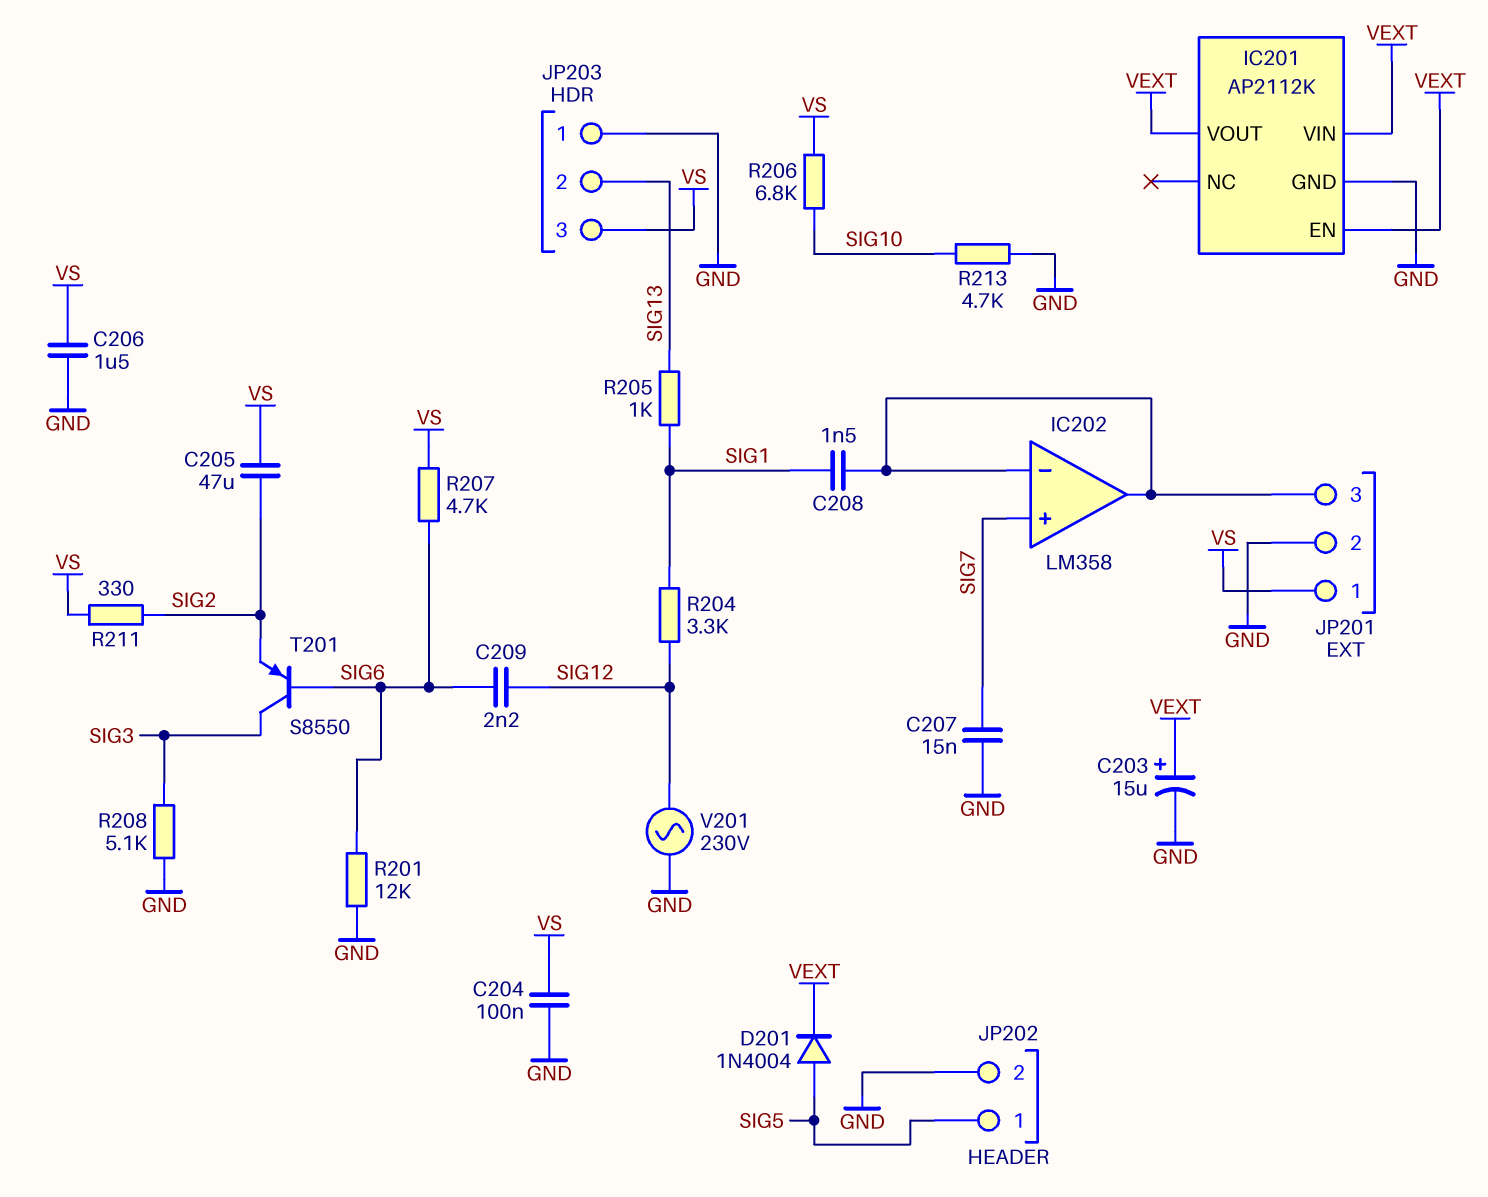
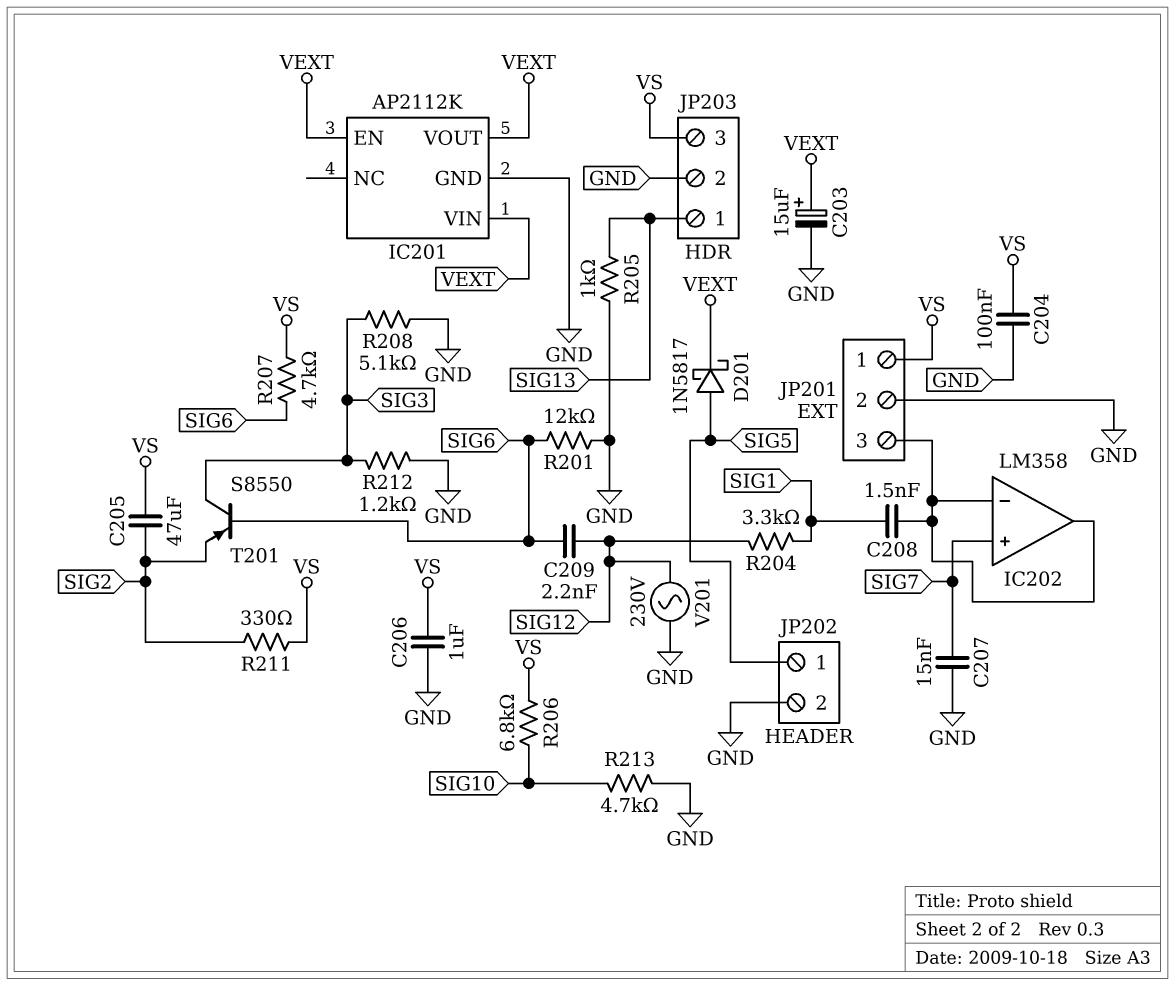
C206: 1.5uF (GND, VS) -> 1uF (GND, VS)
D201: diode 1N4004 (A SIG5, K VEXT) -> schottky 1N5817 (A SIG5, K VEXT)
JP203 pin 1: GND -> SIG13
JP203 pin 2: SIG13 -> GND
R205: 1k (SIG1, SIG13) -> 1k (GND, SIG13)
R212: none -> 1.2k (GND, SIG3)

